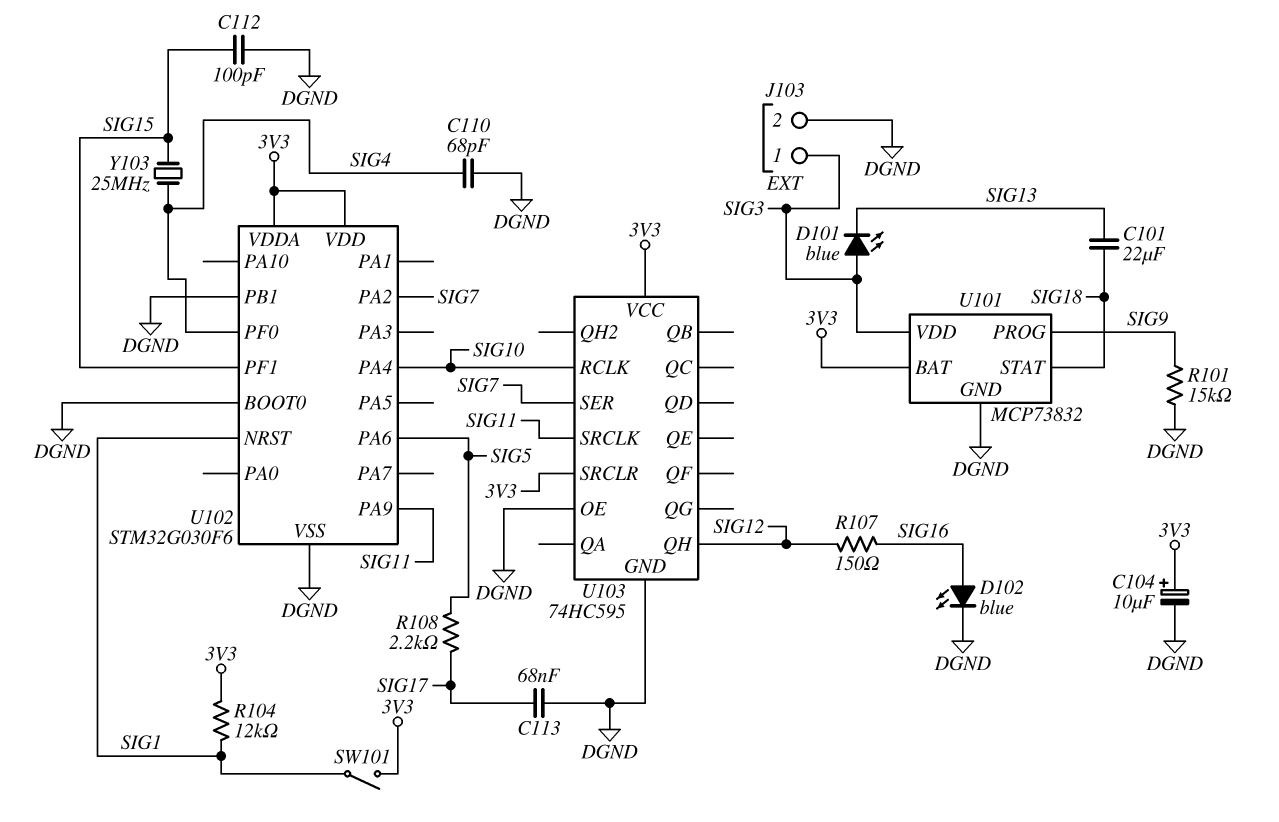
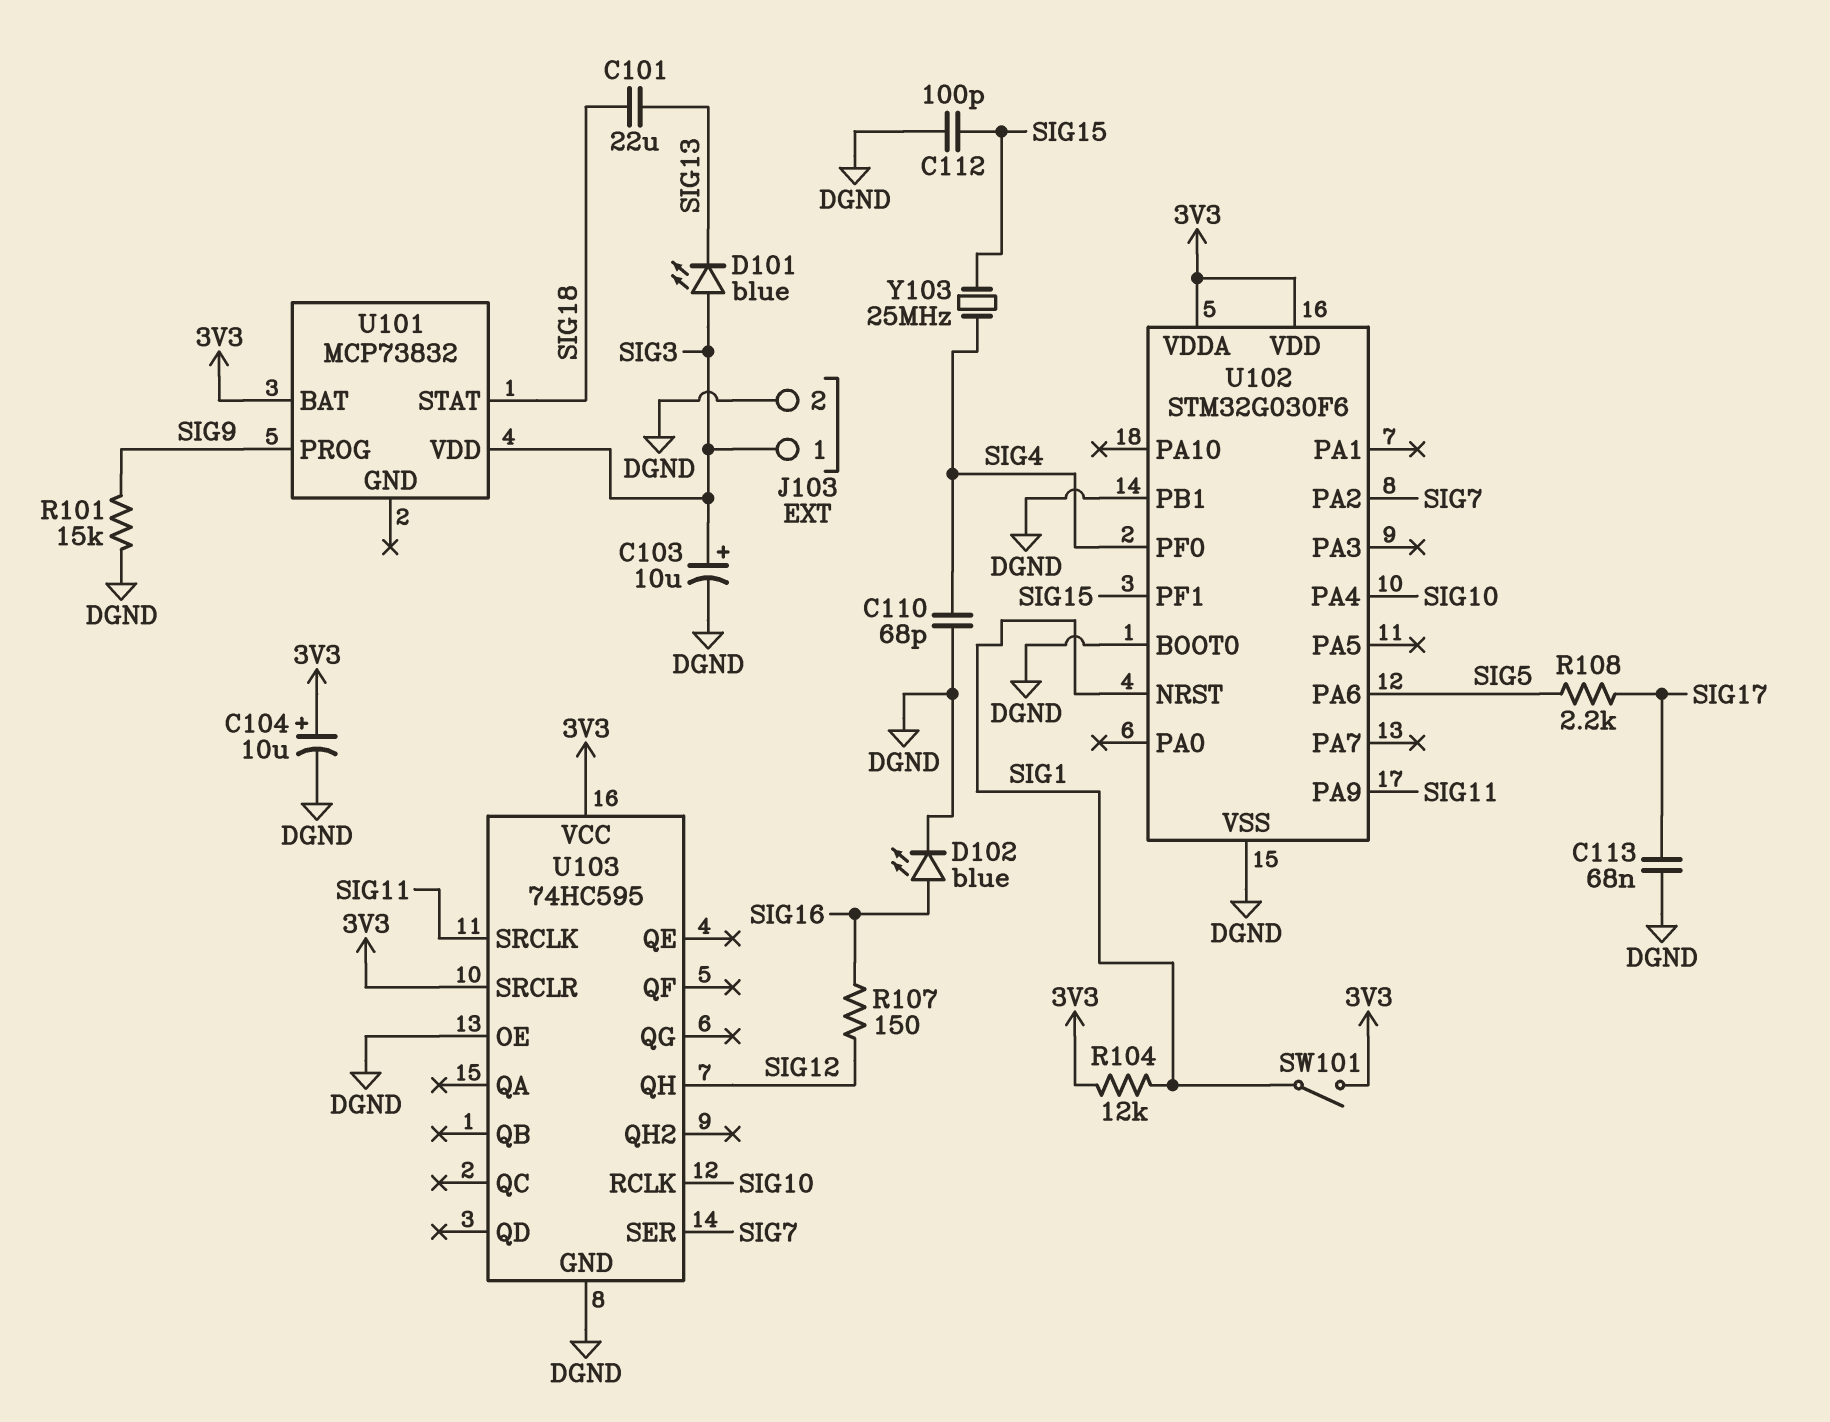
C103: none -> 10uF (plus SIG3, minus DGND)
U101 pin GND: DGND -> none

